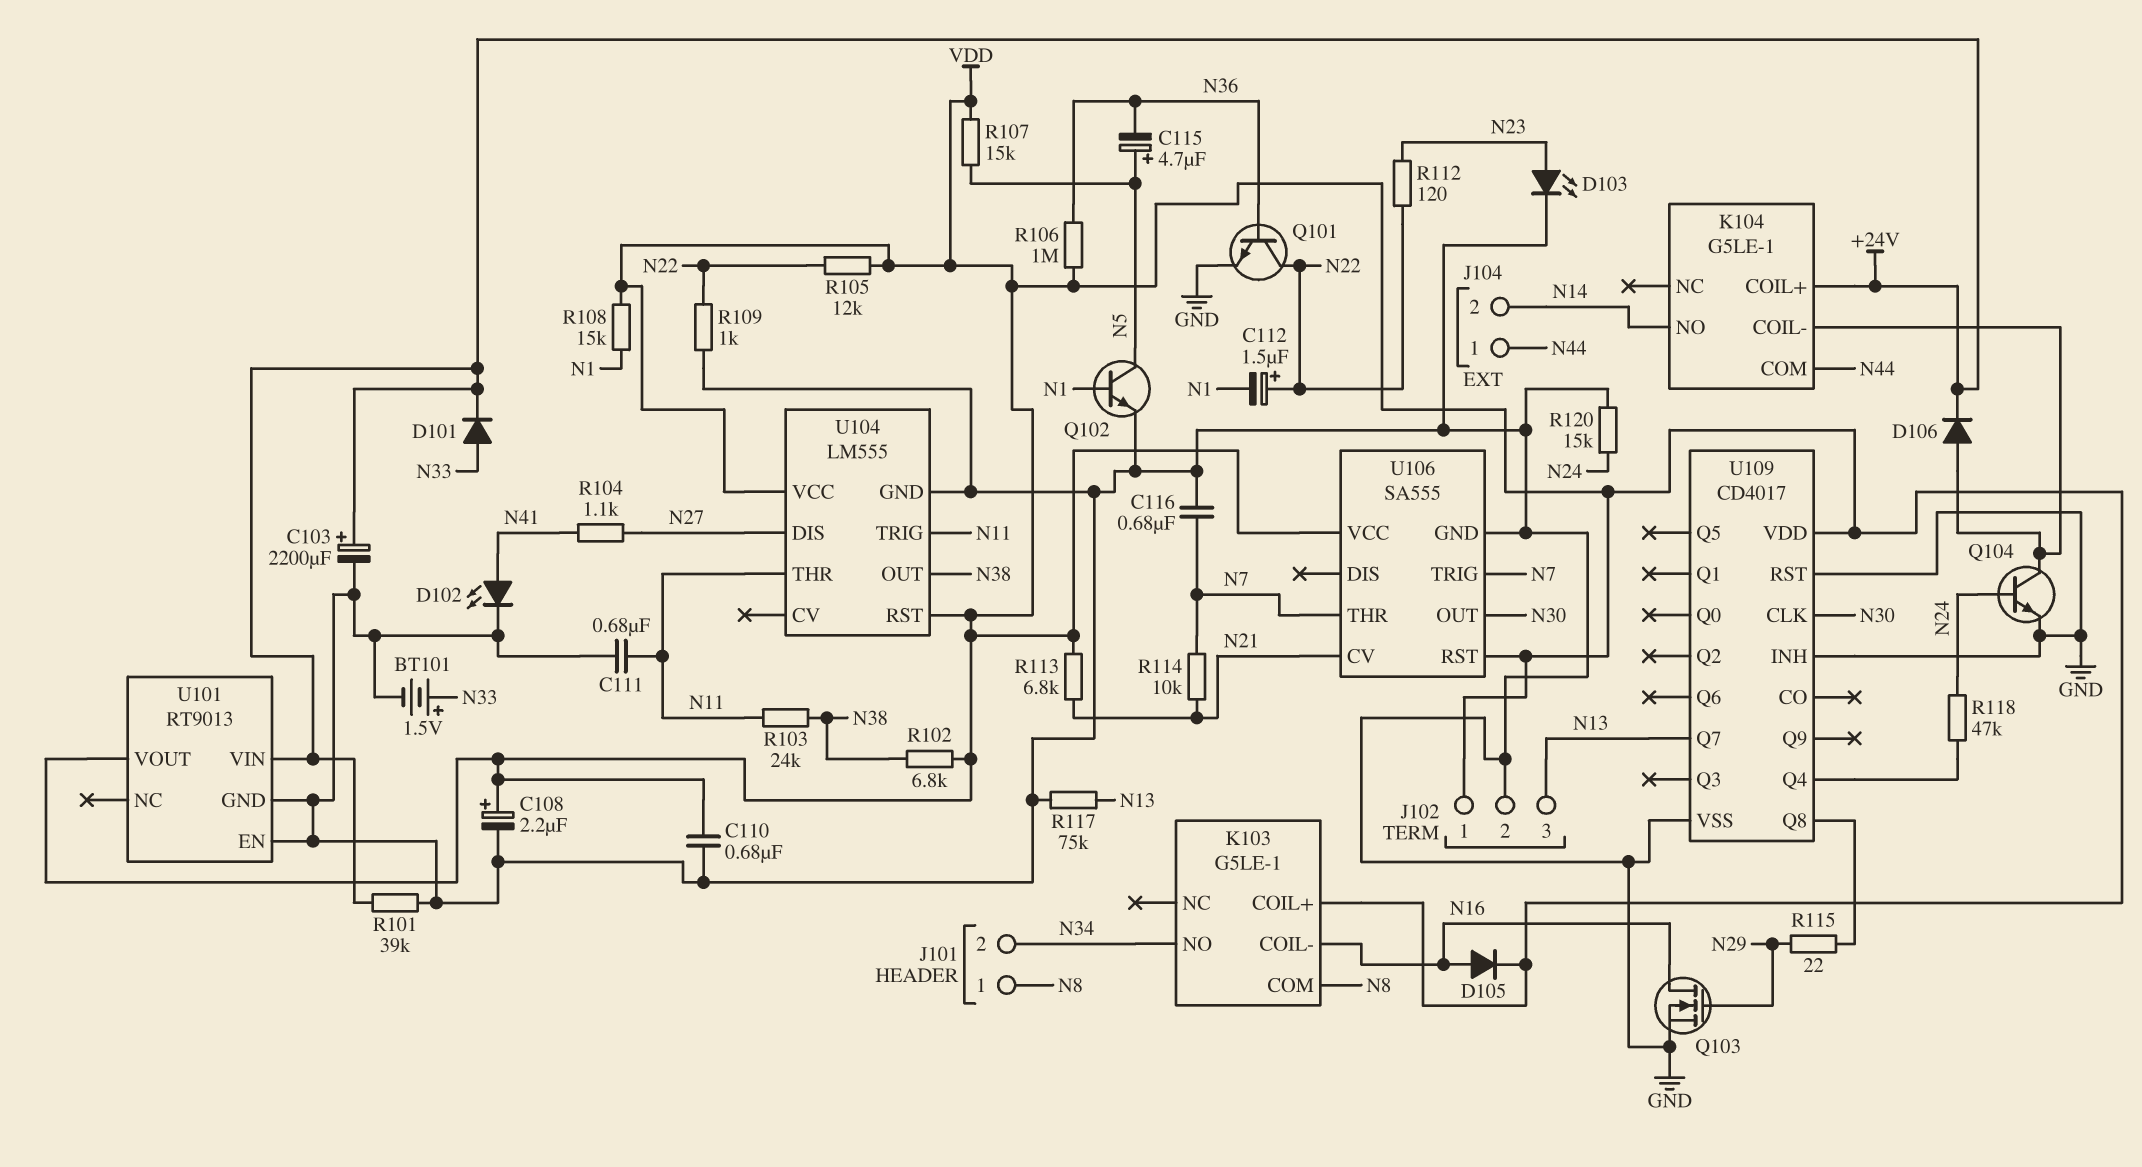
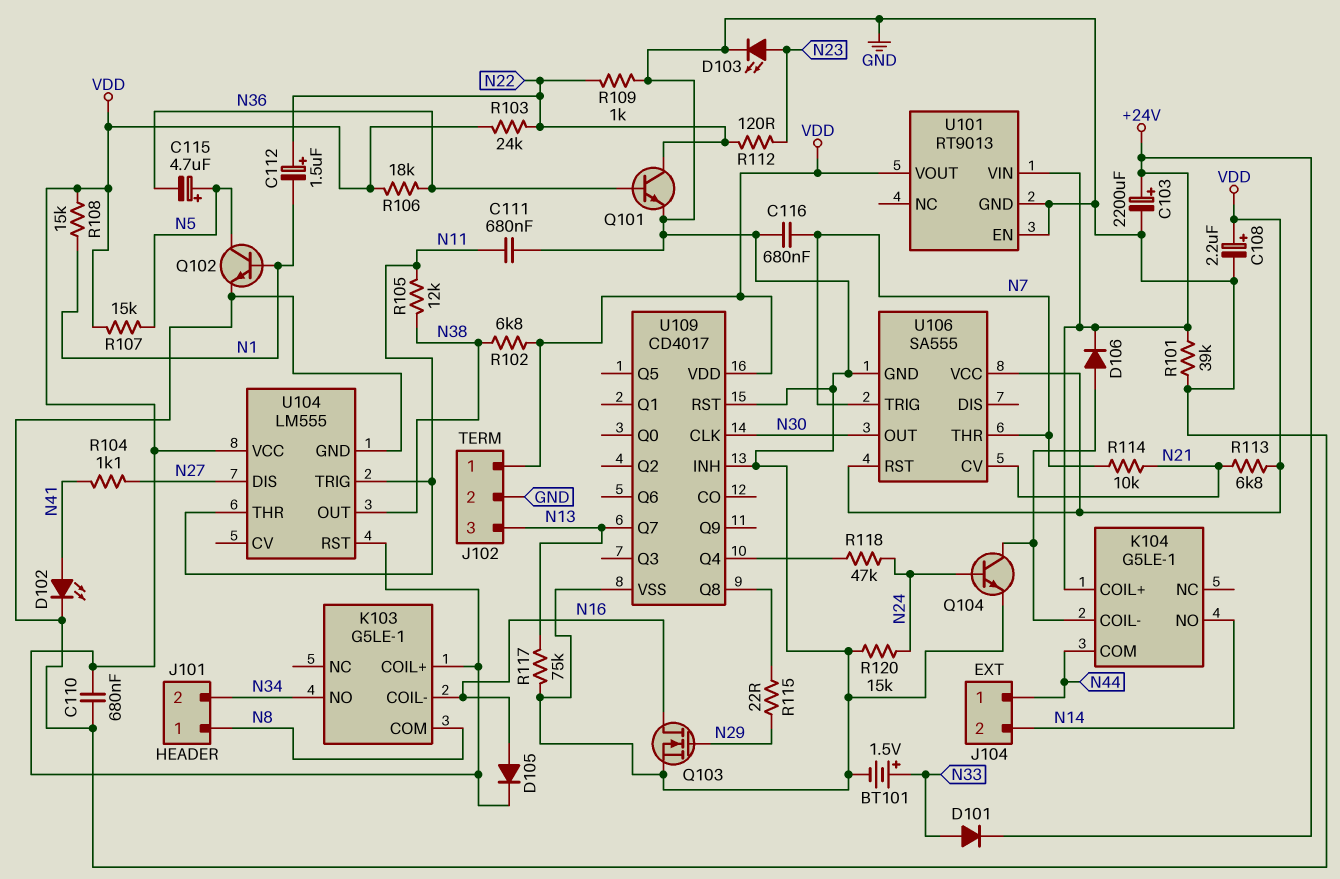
R103: 24k (N11, N38) -> 24k (N22, VDD)
R105: 12k (N22, VDD) -> 12k (N11, N38)
R106: 1M (N36, VDD) -> 18k (N36, VDD)

